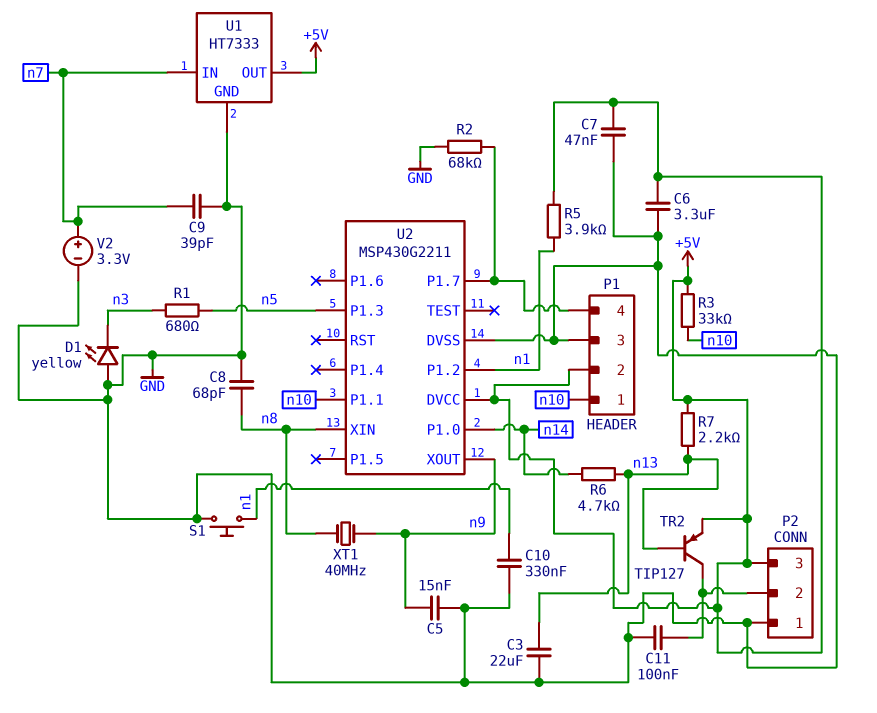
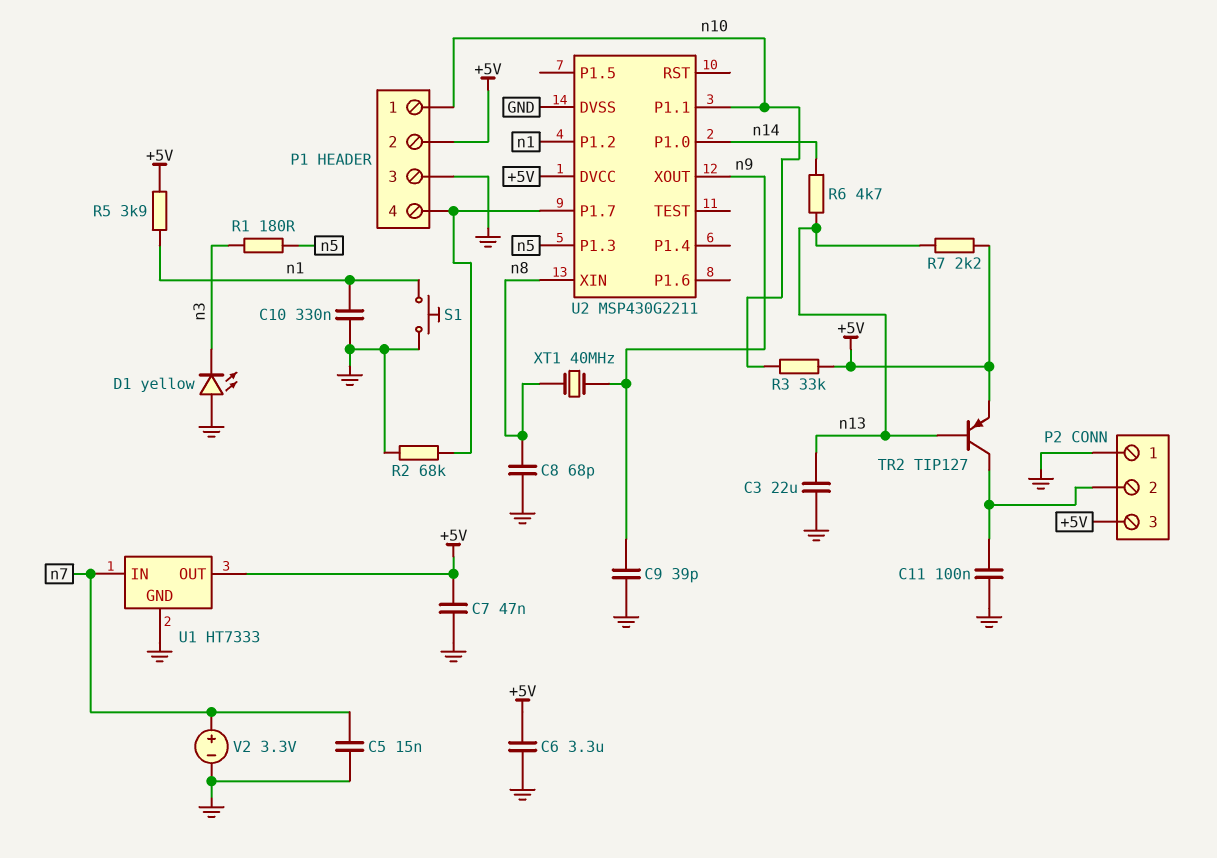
C5: 15nF (GND, n9) -> 15nF (GND, n7)
C9: 39pF (GND, n7) -> 39pF (GND, n9)
R1: 680 (n3, n5) -> 180 (n3, n5)

